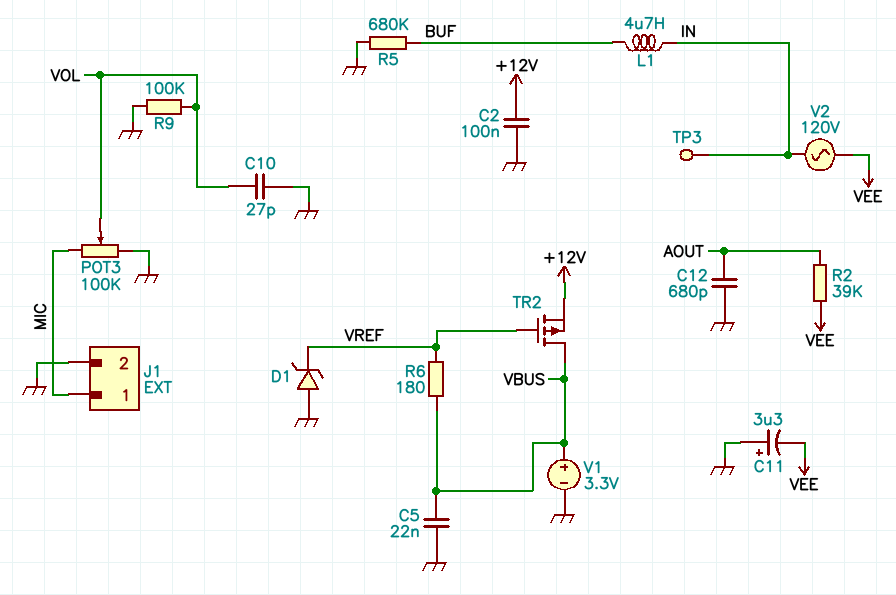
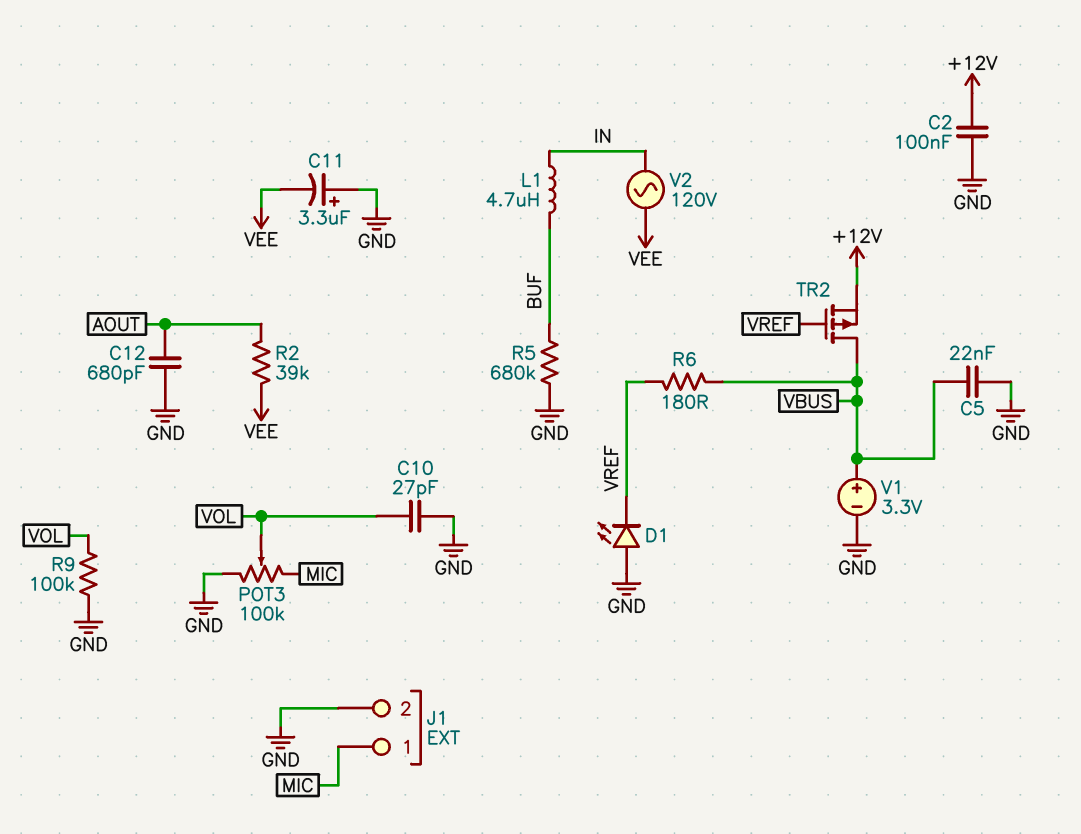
D1: zener (A GND, K VREF) -> LED (A GND, K VREF)
TP3: test point (IN) -> none

